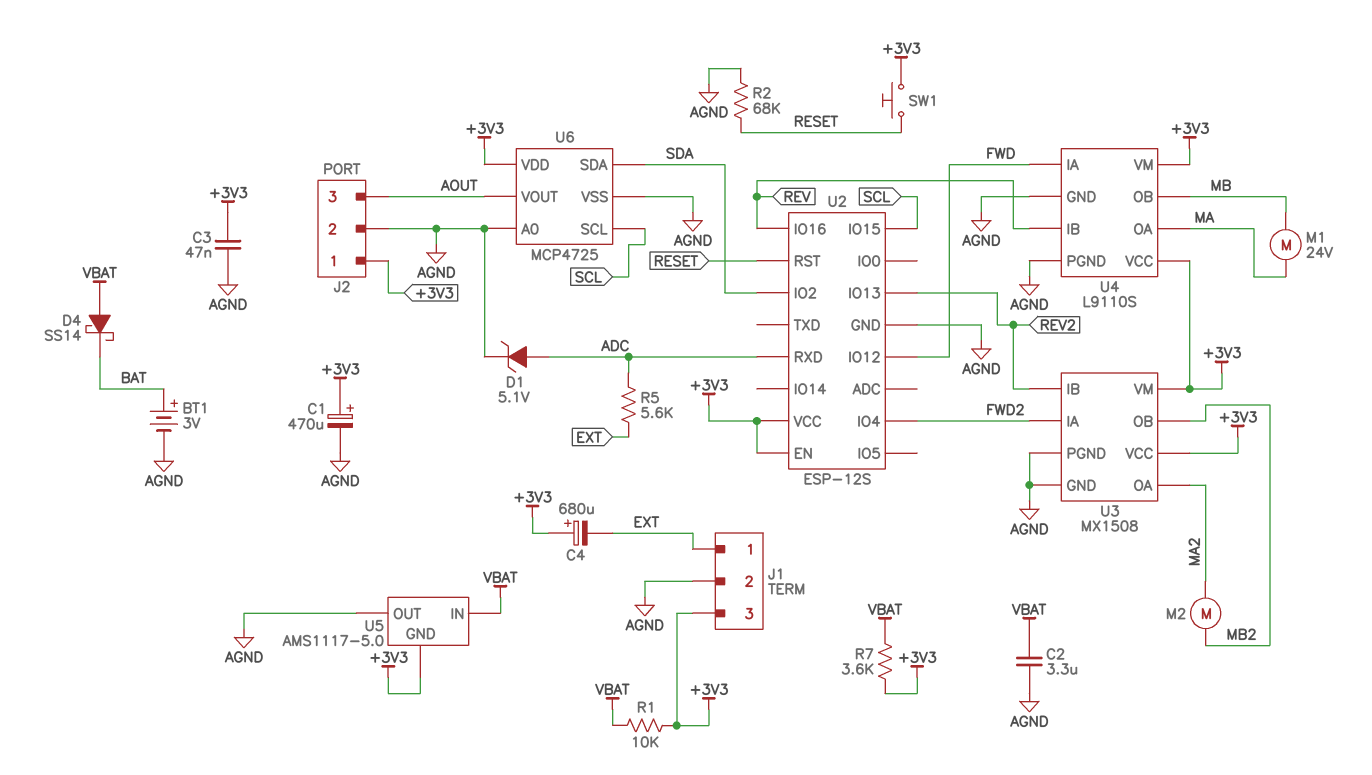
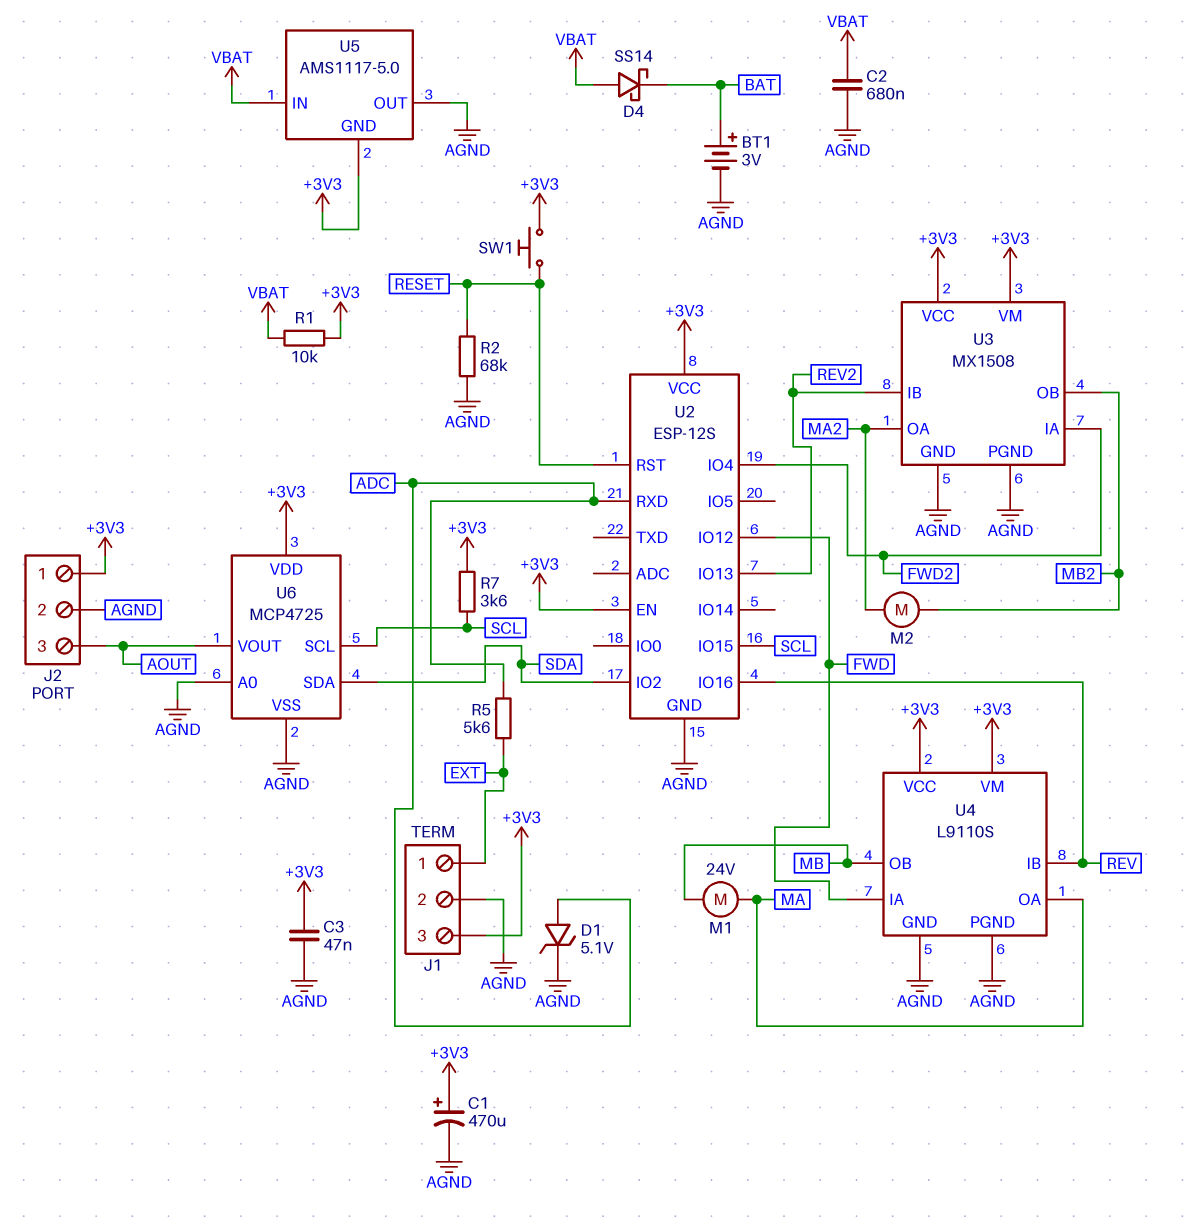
C2: 3.3uF (AGND, VBAT) -> 680nF (AGND, VBAT)
C4: 680uF (plus +3V3, minus EXT) -> none
R7: 3.6k (+3V3, VBAT) -> 3.6k (+3V3, SCL)

